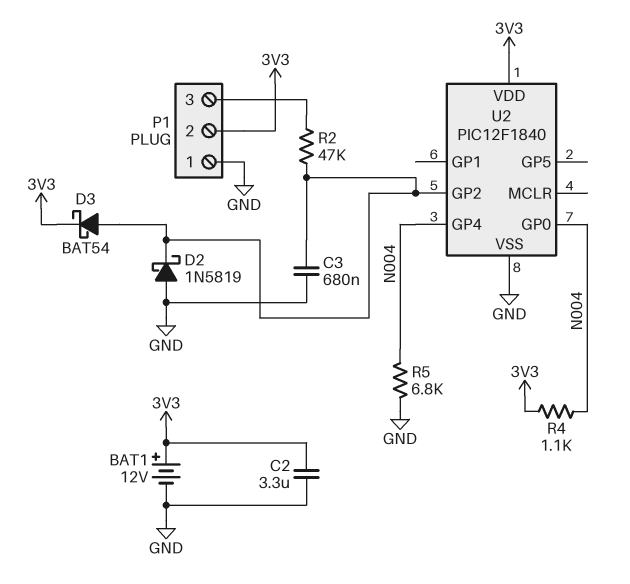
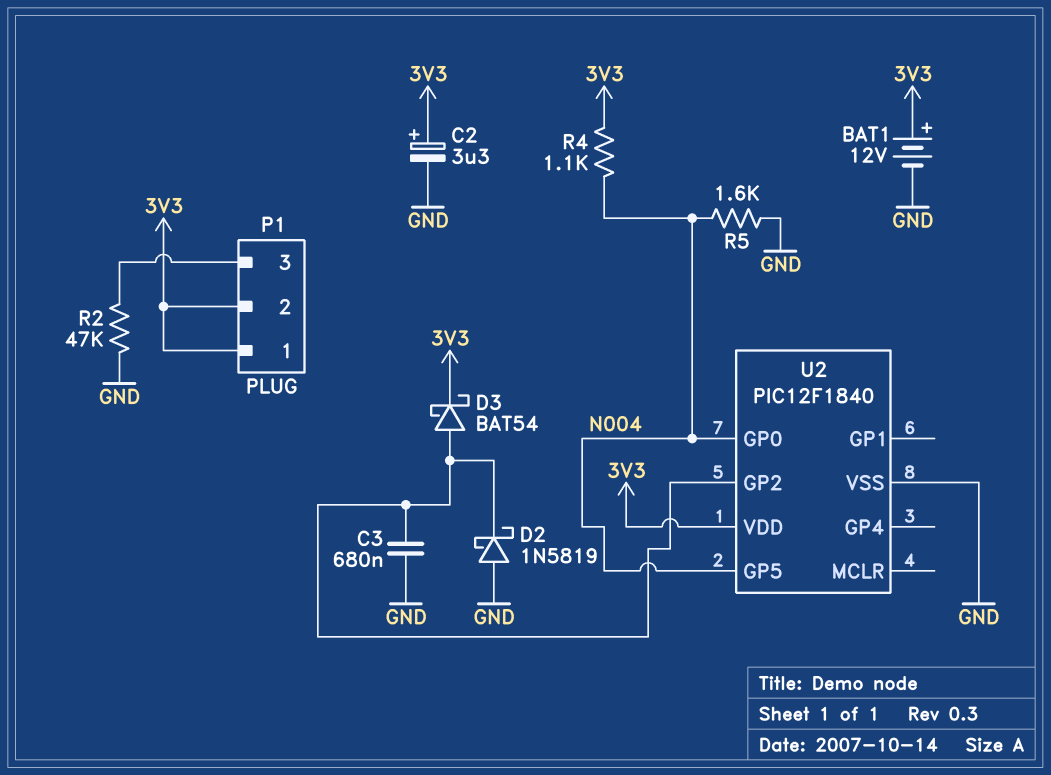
C2: 3.3uF (3V3, GND) -> 3.3uF (plus 3V3, minus GND)
P1 pin 1: GND -> 3V3
R2: 47k (P1/3, U2/GP2) -> 47k (GND, P1/3)
R5: 6.8k (GND, N004) -> 1.6k (GND, N004)
U2 pin GP4: N004 -> none
U2 pin GP5: none -> N004

